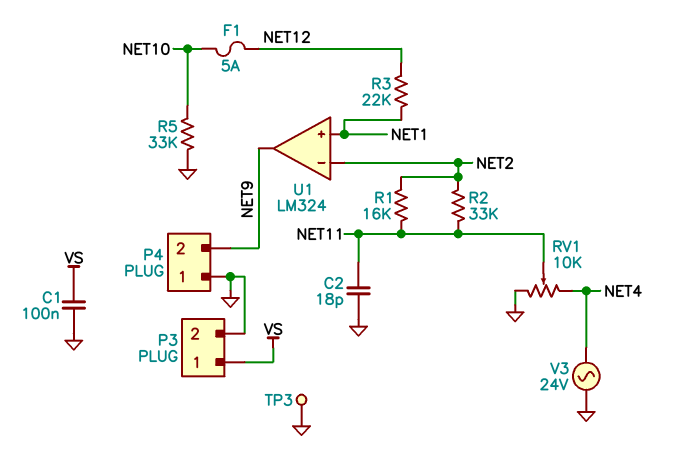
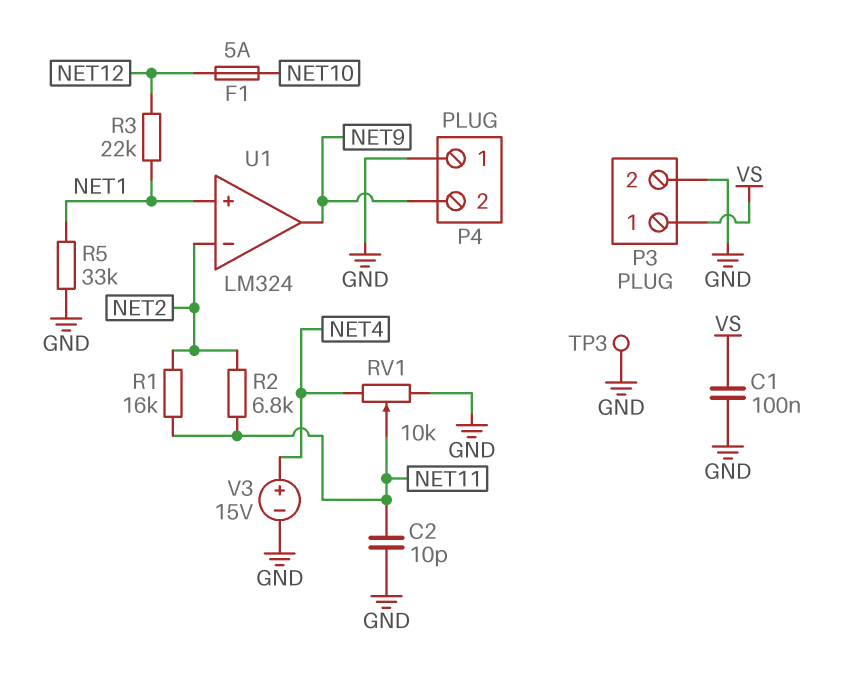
C2: 18pF (GND, NET11) -> 10pF (GND, NET11)
R2: 33k (NET2, NET11) -> 6.8k (NET2, NET11)
R5: 33k (GND, NET10) -> 33k (GND, NET1)
V3: AC 24V (GND, NET4) -> 15V (plus NET4, minus GND)

